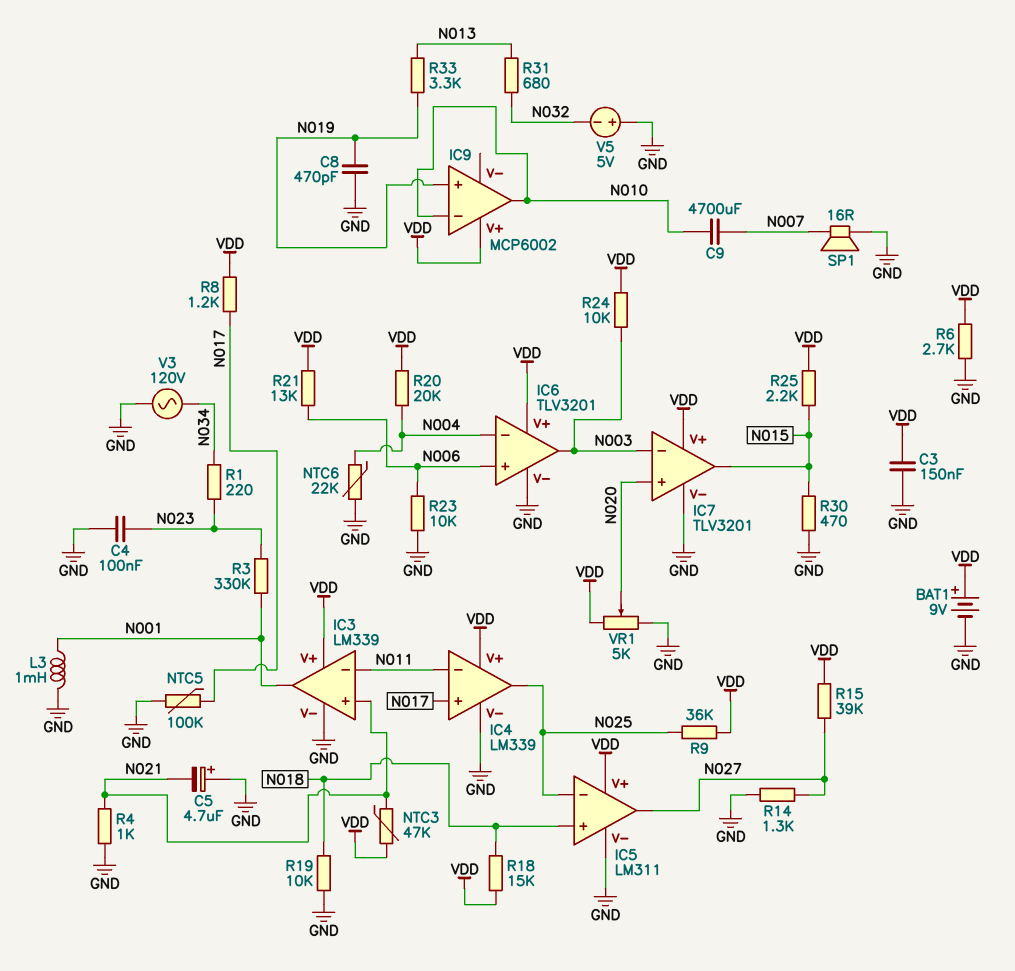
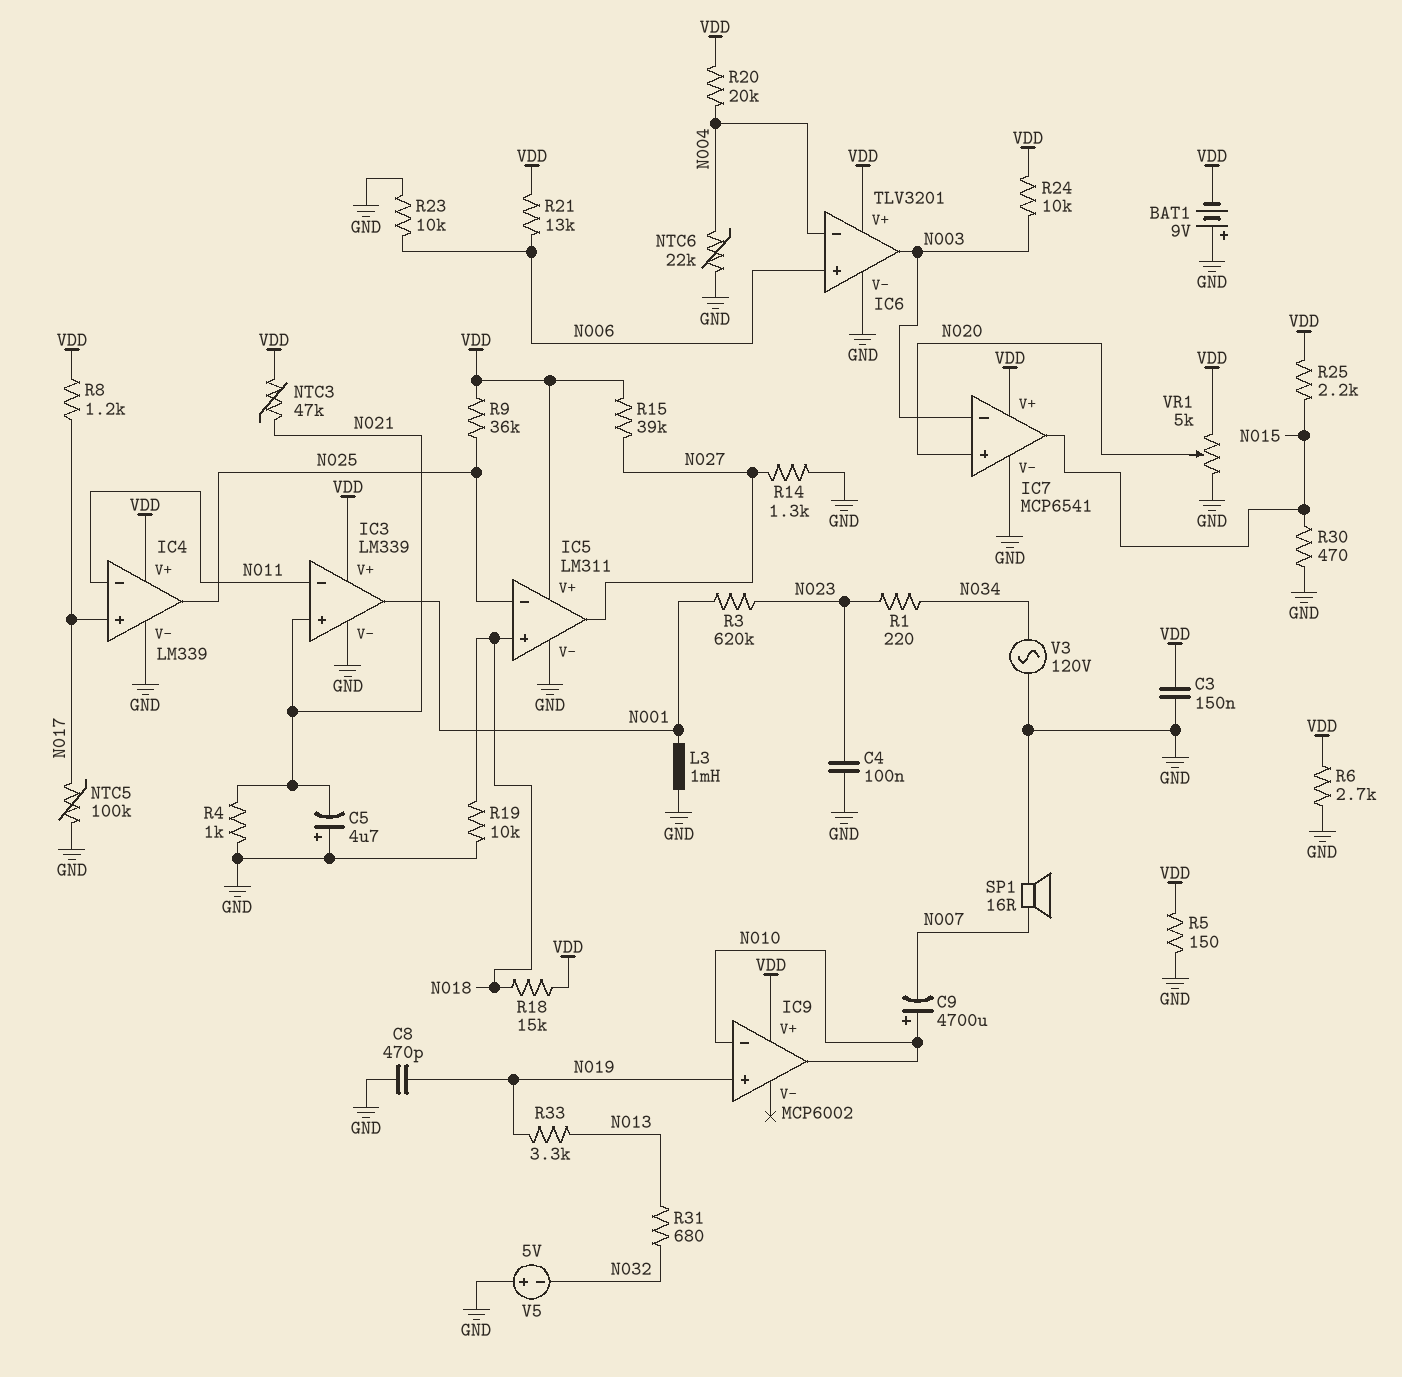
BAT1: 9V (plus VDD, minus GND) -> 9V (plus GND, minus VDD)
C9: 4700uF (N007, N010) -> 4700uF (plus N010, minus N007)
IC7: TLV3201 -> MCP6541
R3: 330k (N001, N023) -> 620k (N001, N023)
R5: none -> 150 (GND, VDD)

